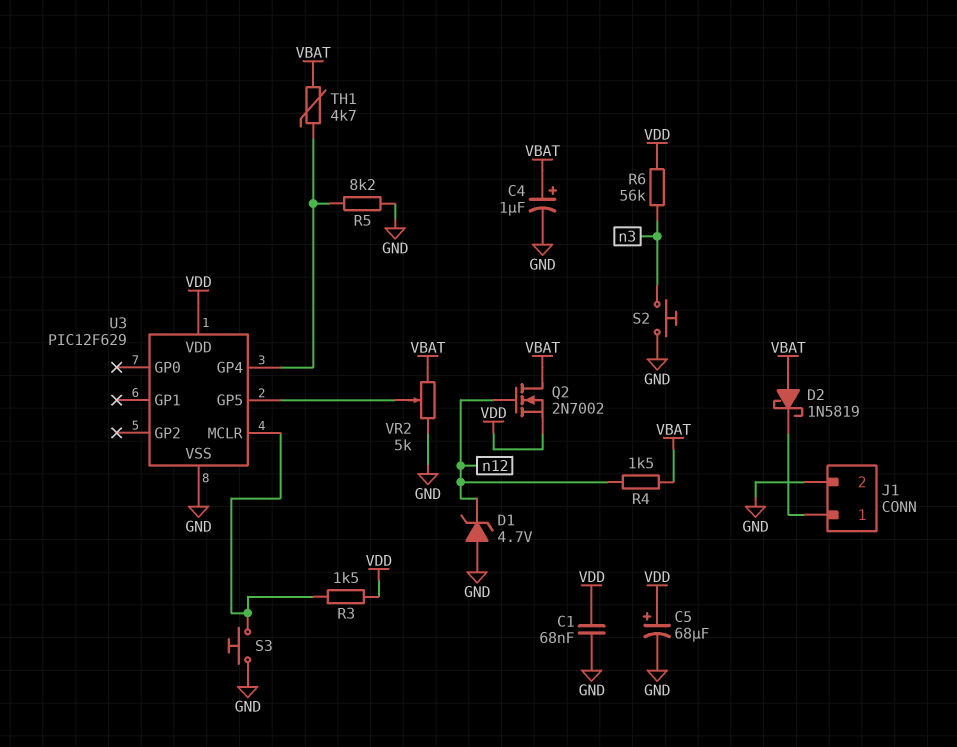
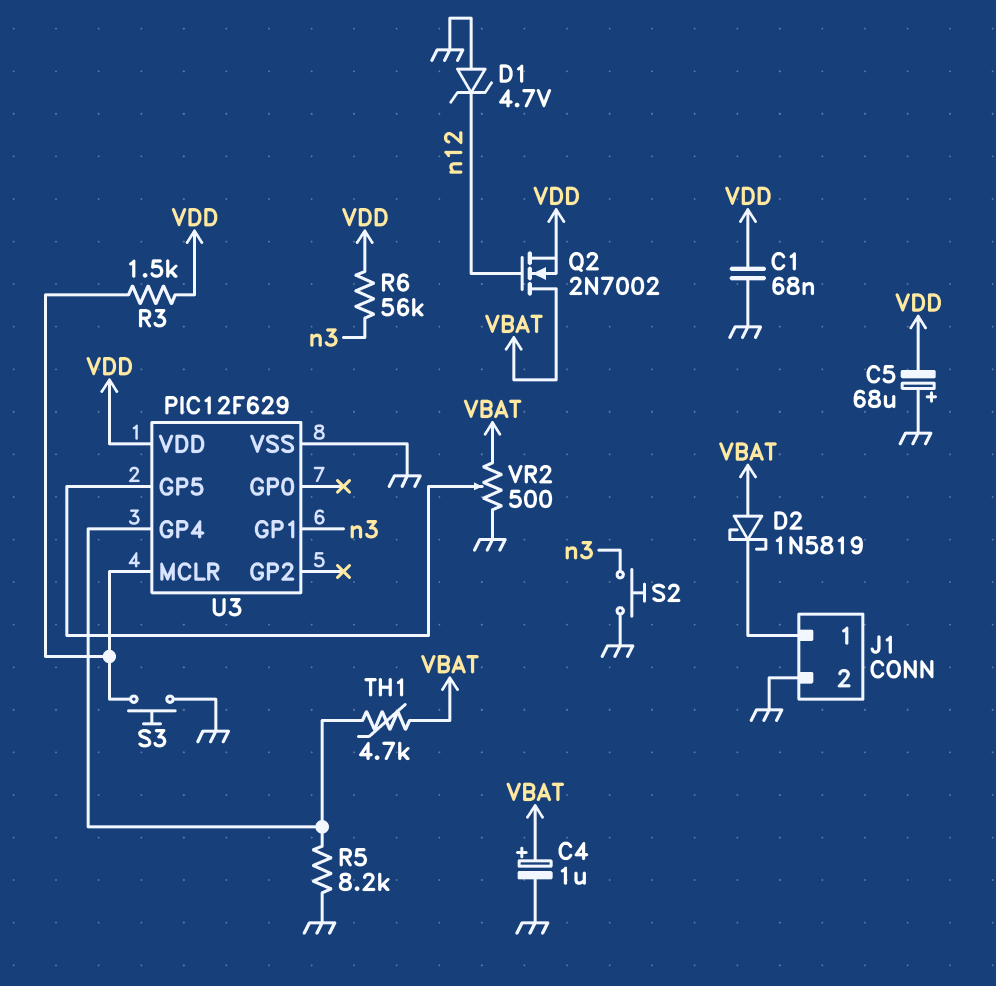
C5: 68uF (plus VDD, minus GND) -> 68uF (plus GND, minus VDD)
R4: 1.5k (VBAT, n12) -> none
U3 pin GP1: none -> n3
VR2: 5k (GND, VBAT, wiper U3/GP5) -> 500 (GND, VBAT, wiper U3/GP5)

